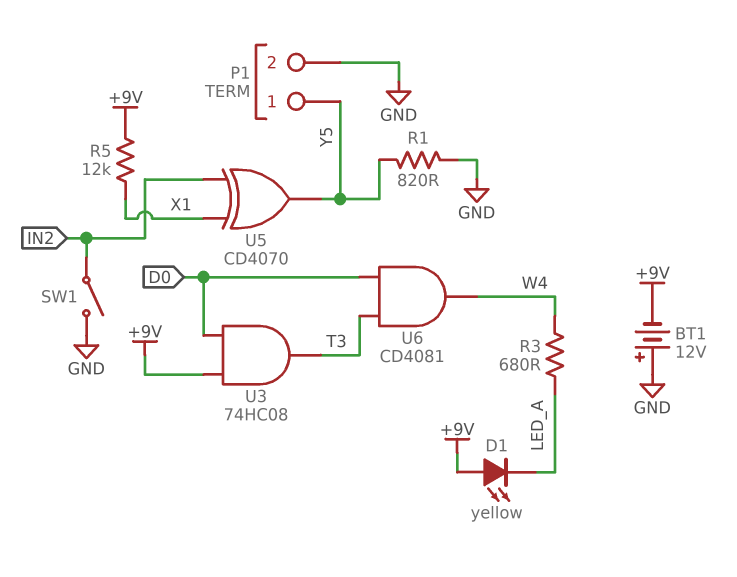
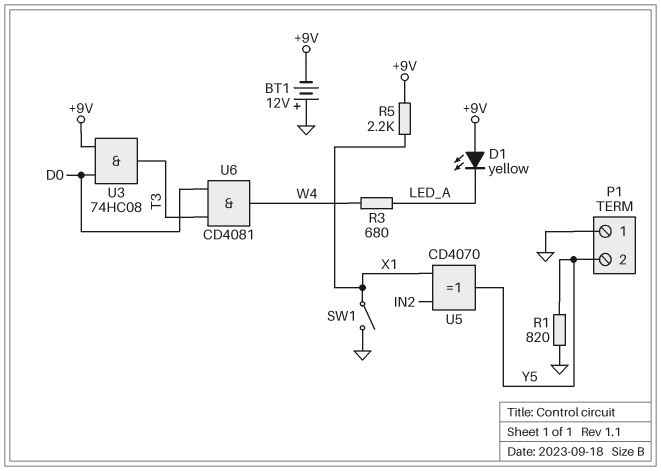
P1 pin 1: Y5 -> GND
P1 pin 2: GND -> Y5
R5: 12k (+9V, X1) -> 2.2k (+9V, X1)
SW1: switch (GND, IN2) -> switch (GND, X1)

